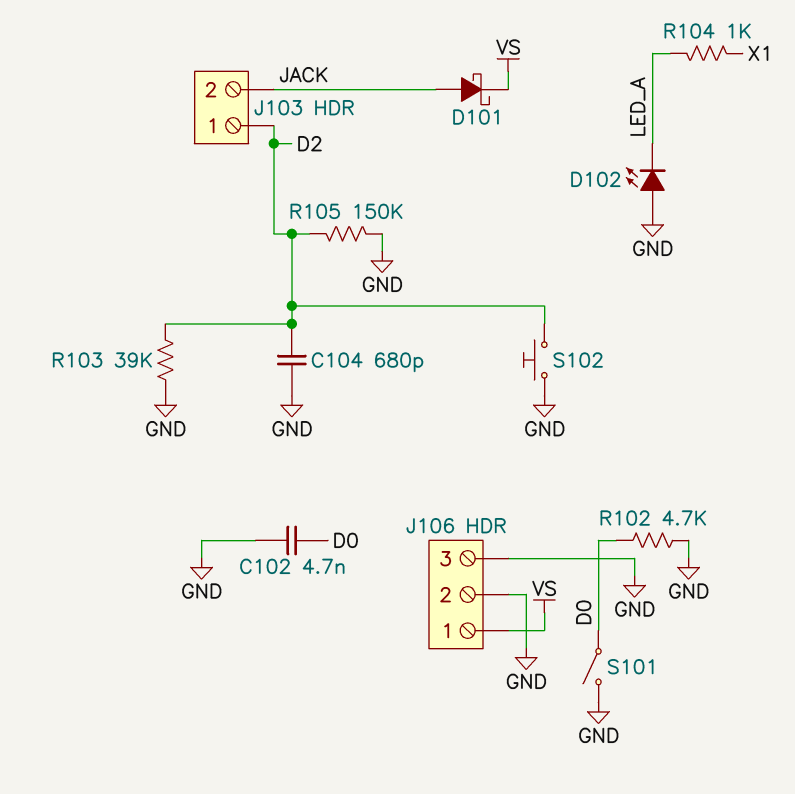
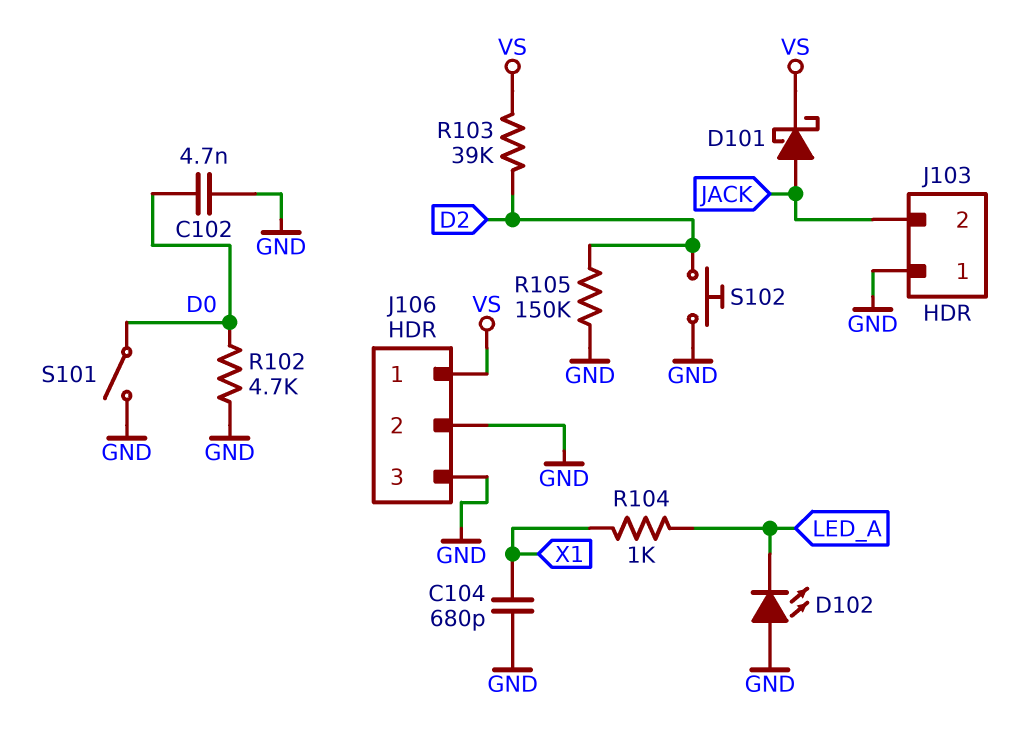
C104: 680pF (D2, GND) -> 680pF (GND, X1)
J103 pin 1: D2 -> GND
R103: 39k (D2, GND) -> 39k (D2, VS)

